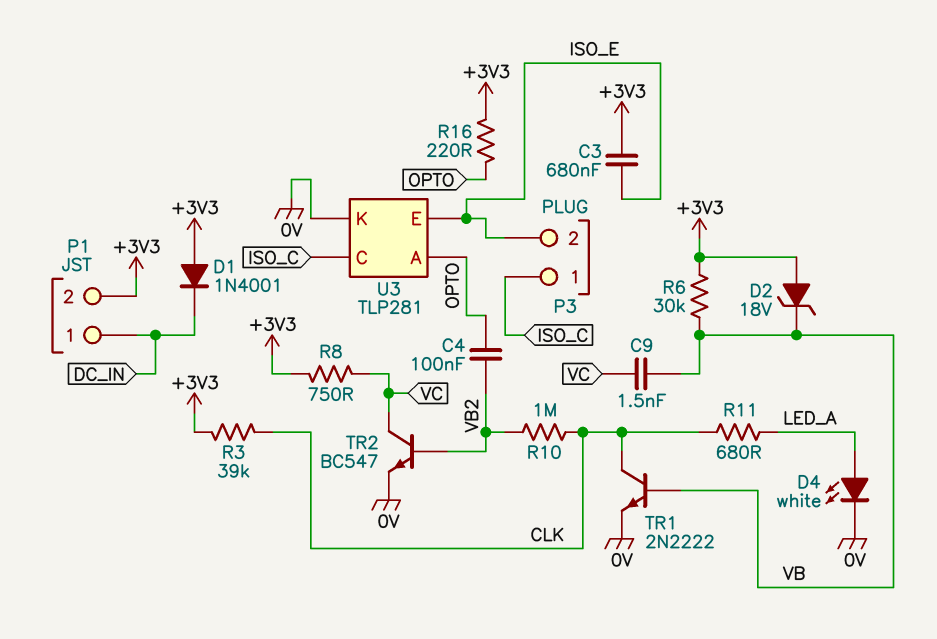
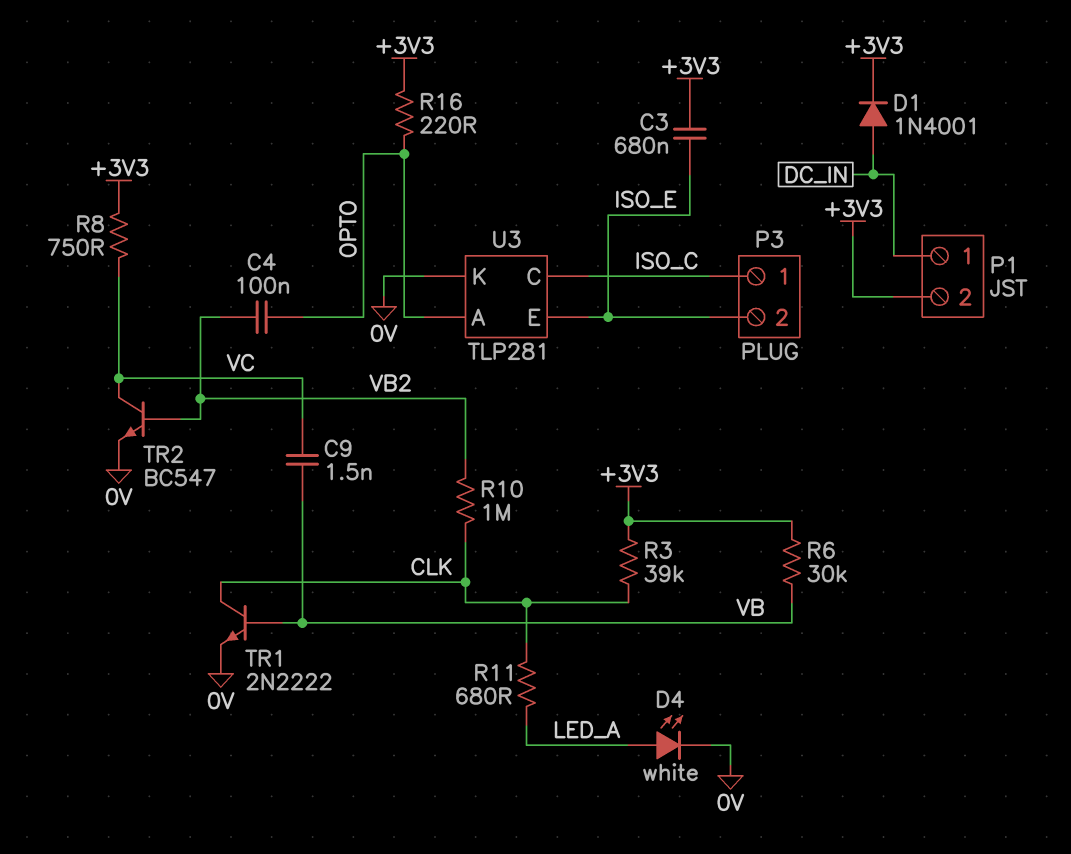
D1: diode 1N4001 (A +3V3, K DC_IN) -> diode 1N4001 (A DC_IN, K +3V3)
D2: zener 18V (A +3V3, K VB) -> none

